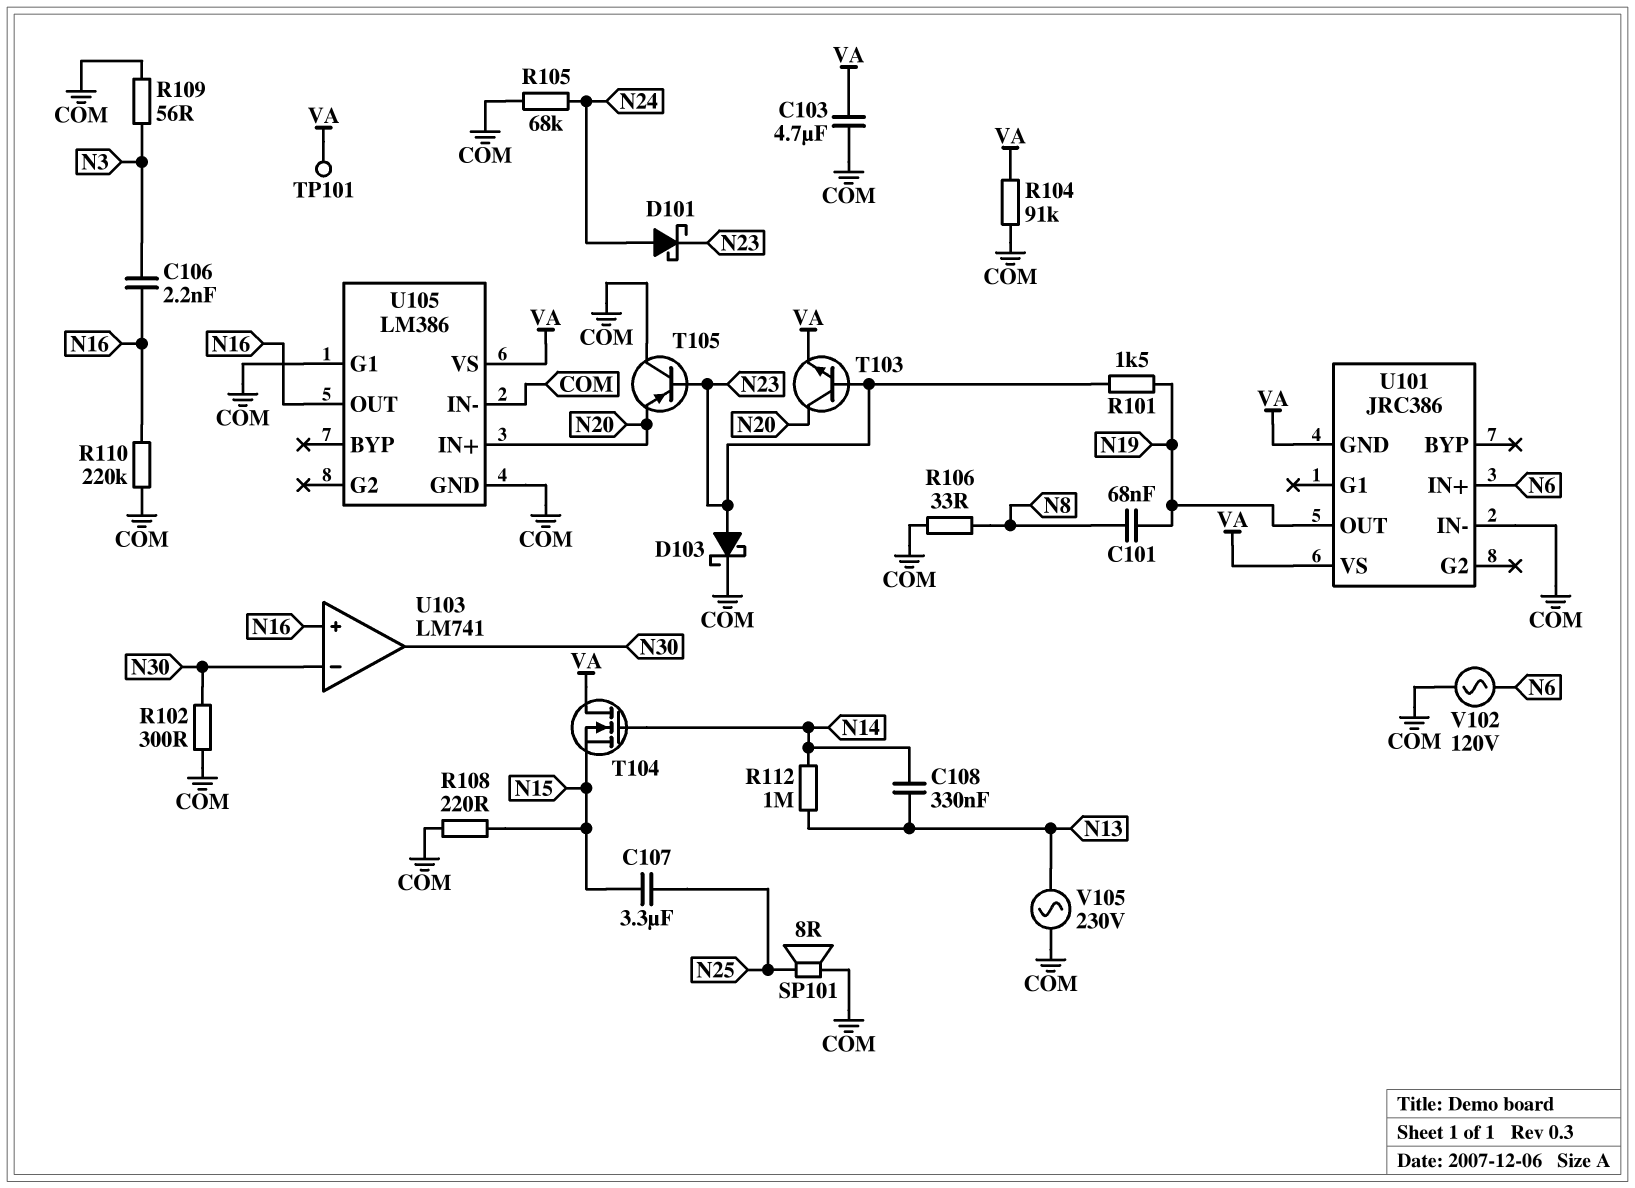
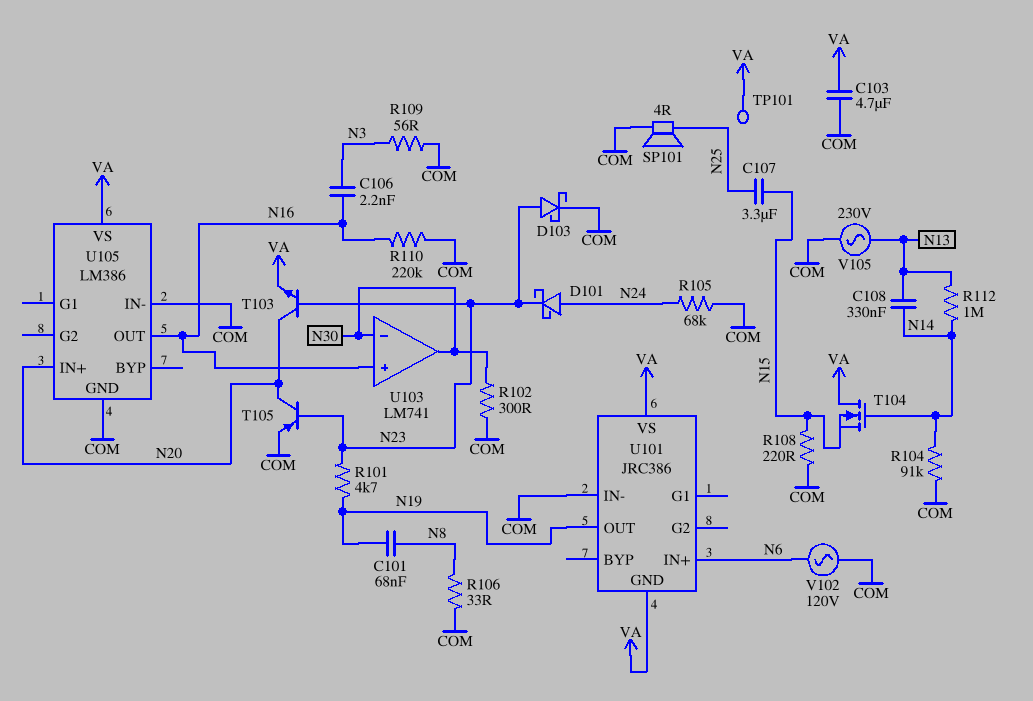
R101: 1.5k (N19, N23) -> 4.7k (N19, N23)
R104: 91k (COM, VA) -> 91k (COM, N14)
SP101: speaker 8R (COM, N25) -> speaker 4R (COM, N25)
T105: PNP (B N23, C COM, E N20) -> PNP (B N23, C N20, E COM)
U105 pin G1: COM -> none

